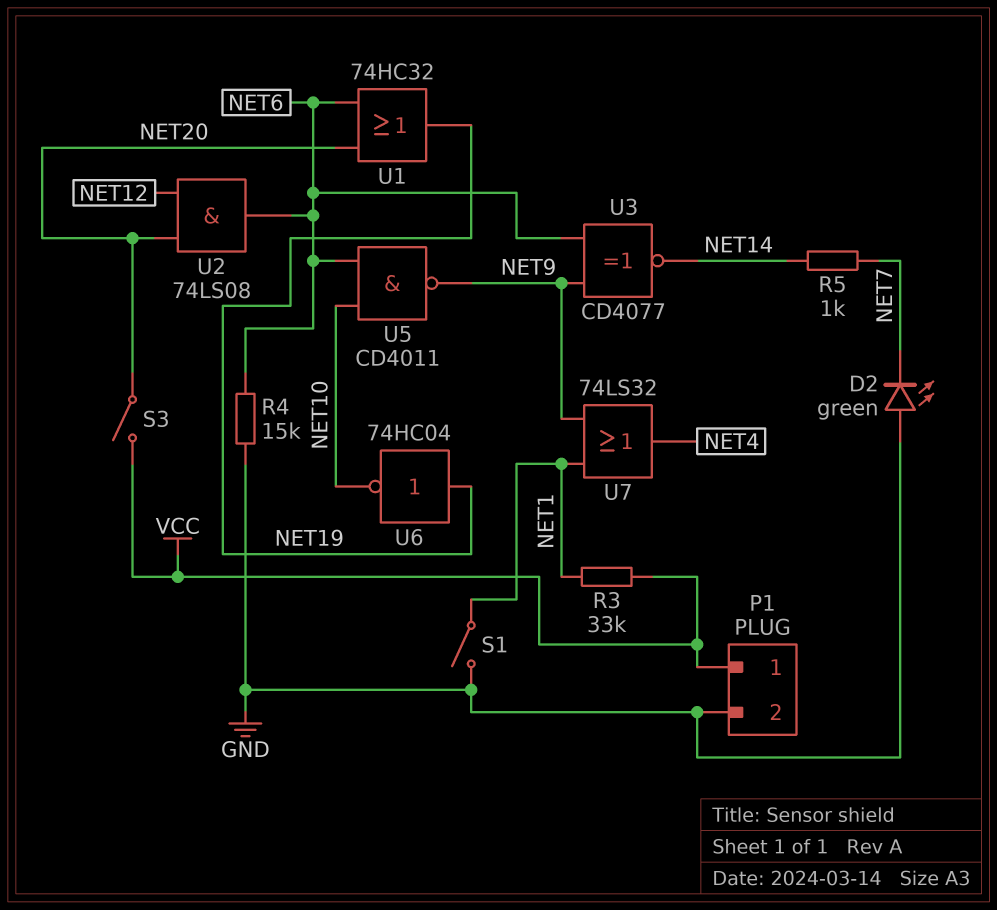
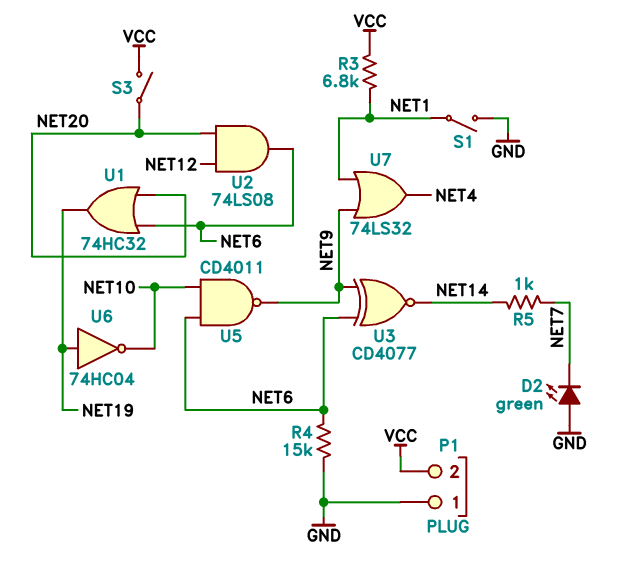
P1 pin 1: VCC -> GND
P1 pin 2: GND -> VCC
R3: 33k (NET1, VCC) -> 6.8k (NET1, VCC)

